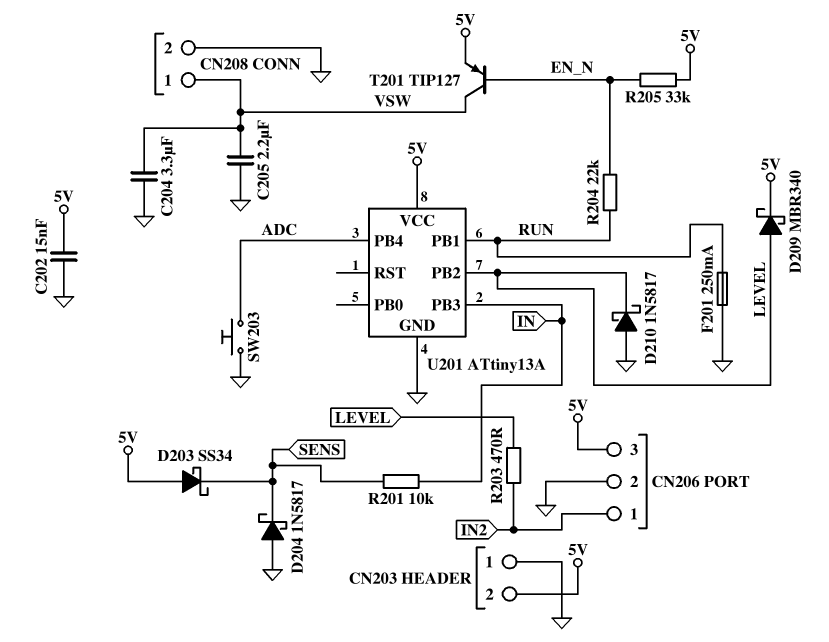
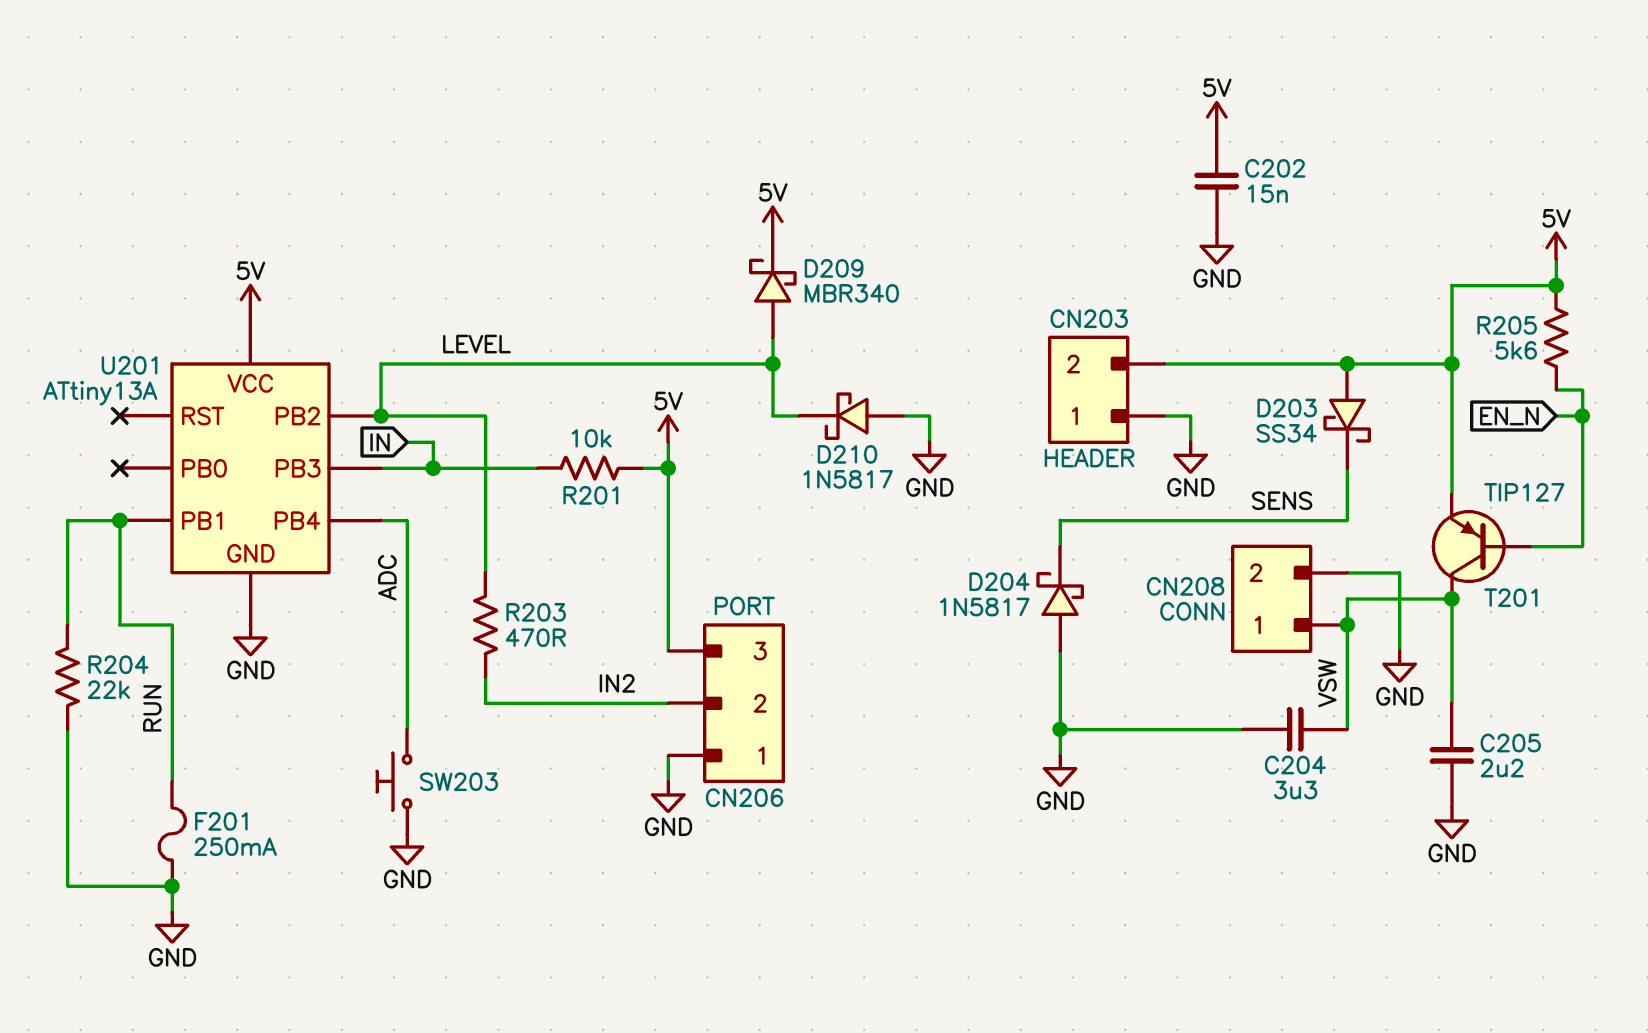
CN206 pin 1: IN2 -> GND
CN206 pin 2: GND -> IN2
R201: 10k (IN, SENS) -> 10k (5V, IN)
R204: 22k (EN_N, RUN) -> 22k (GND, RUN)
R205: 33k (5V, EN_N) -> 5.6k (5V, EN_N)

